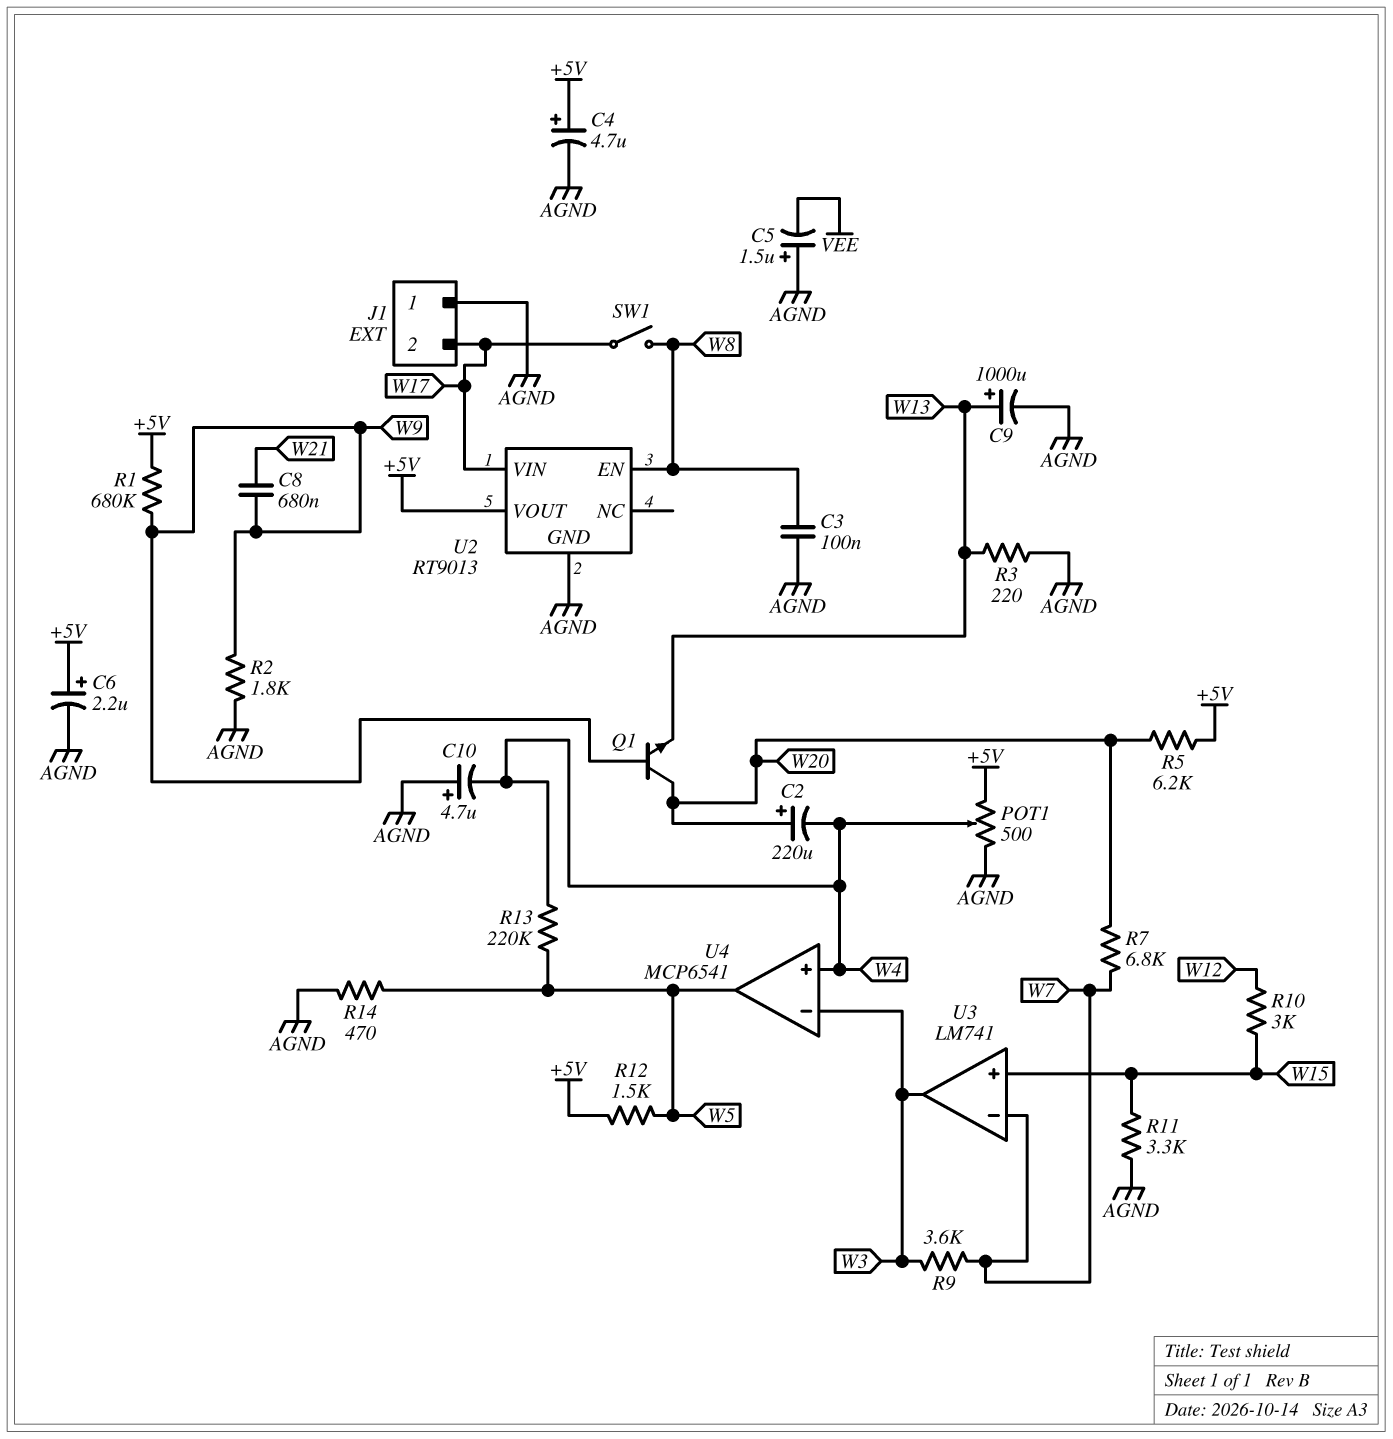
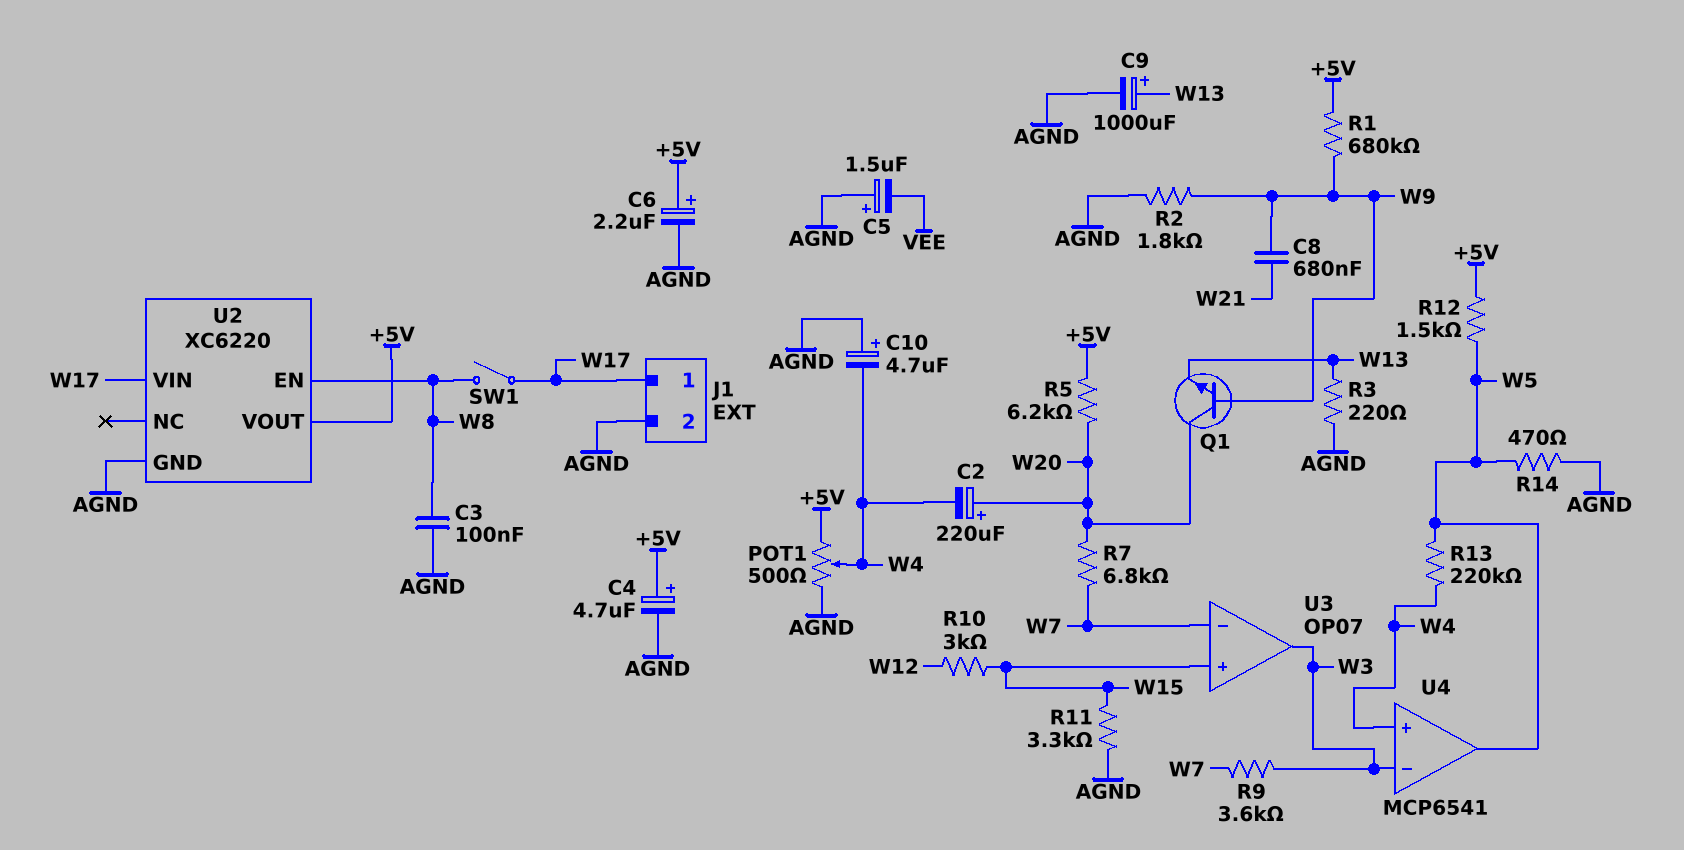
J1 pin 1: AGND -> W17
J1 pin 2: W17 -> AGND
U2: RT9013 -> XC6220
U3: LM741 -> OP07

